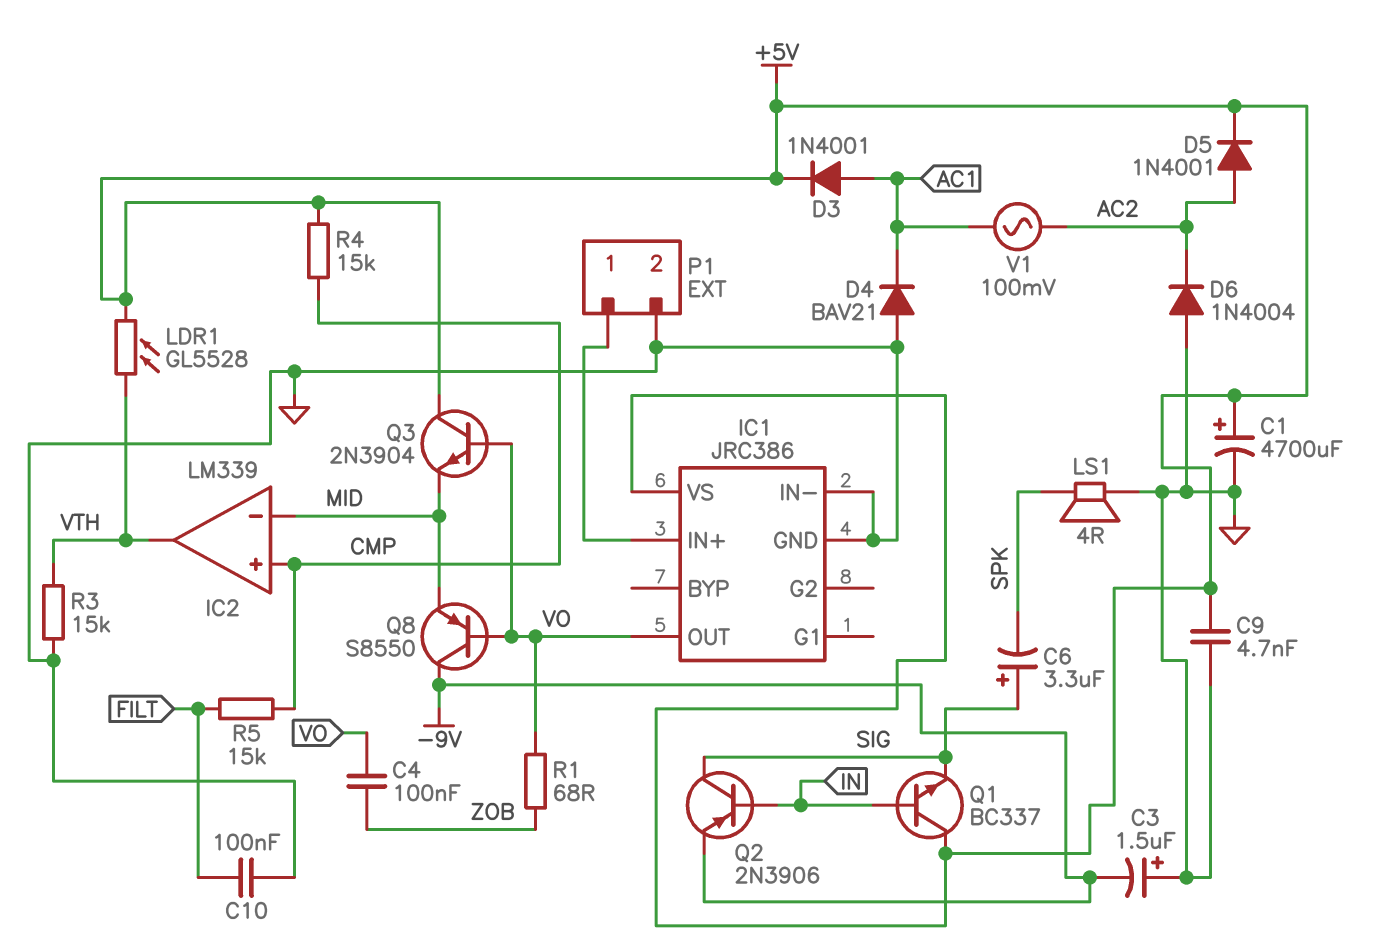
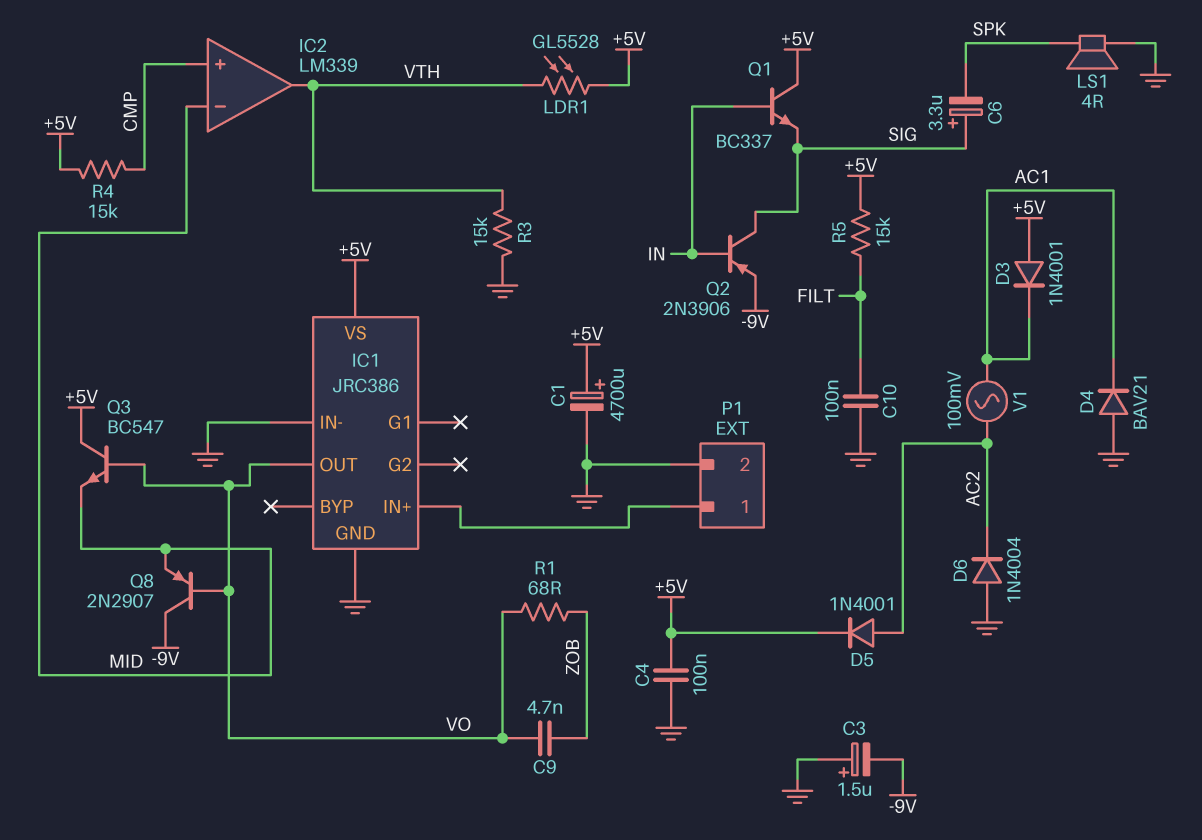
C4: 100nF (VO, ZOB) -> 100nF (+5V, GND)
C9: 4.7nF (+5V, GND) -> 4.7nF (VO, ZOB)
D3: diode 1N4001 (A AC1, K +5V) -> diode 1N4001 (A +5V, K AC1)
Q3: NPN 2N3904 (B VO, C +5V, E MID) -> NPN BC547 (B VO, C +5V, E MID)
Q8: PNP S8550 (B VO, C -9V, E MID) -> PNP 2N2907 (B VO, C -9V, E MID)
R5: 15k (CMP, FILT) -> 15k (+5V, FILT)

